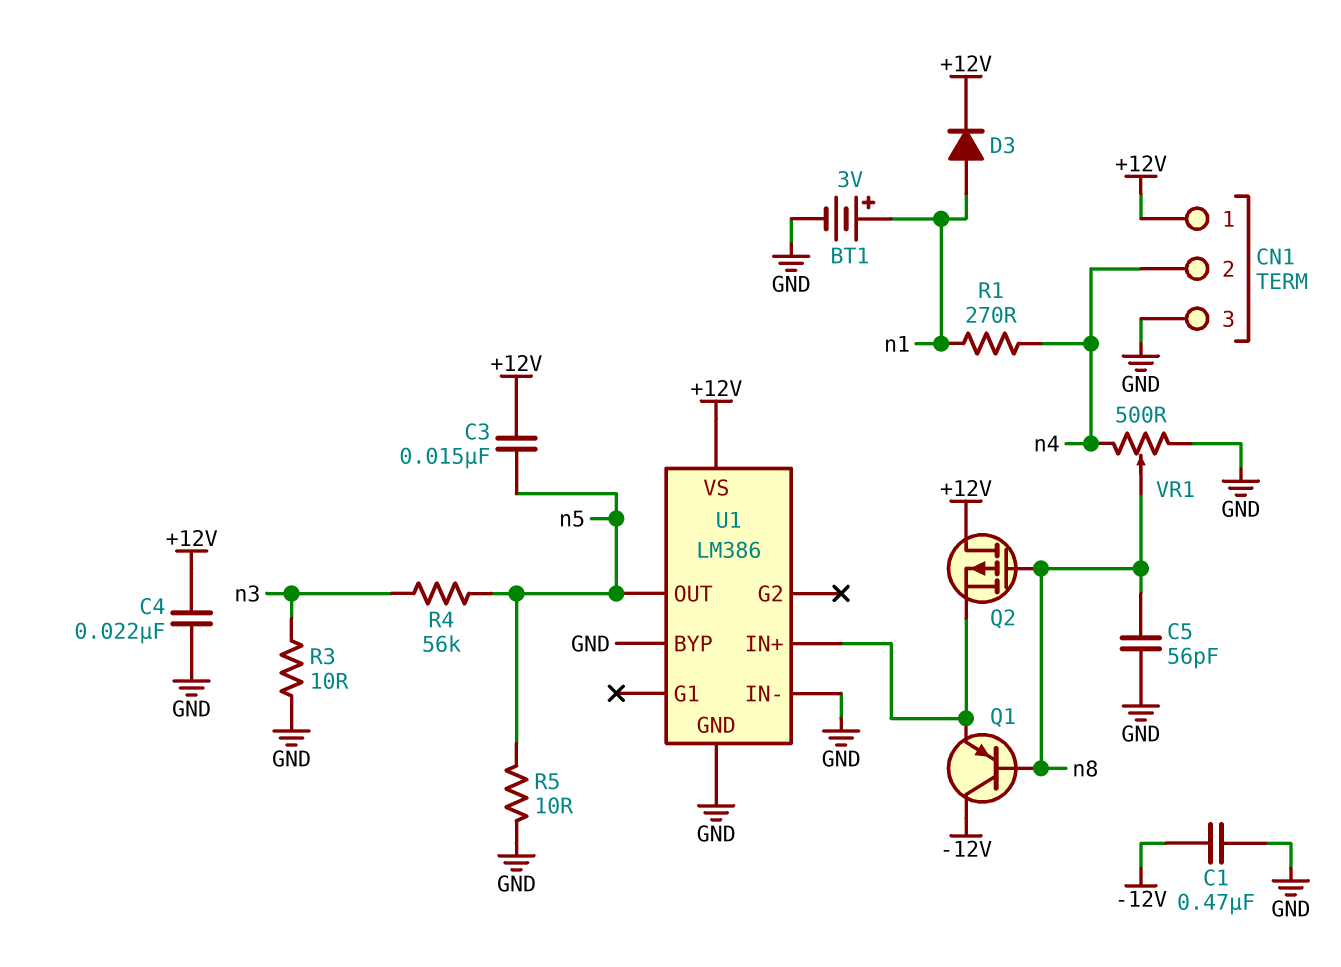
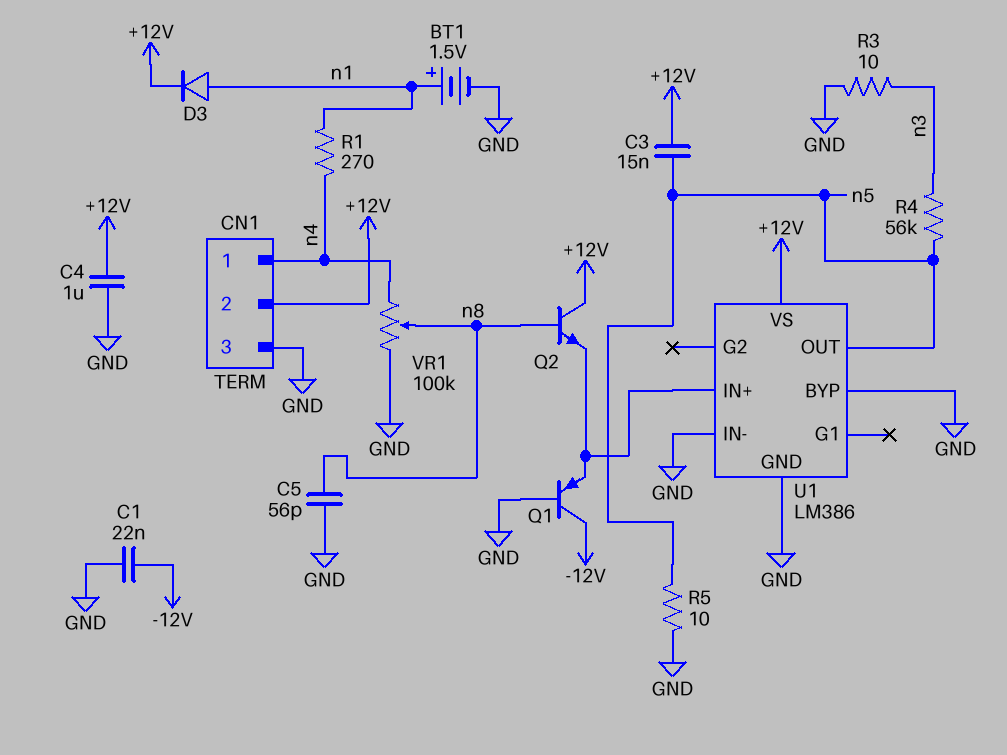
BT1: 3V (plus n1, minus GND) -> 1.5V (plus n1, minus GND)
C1: 470nF (-12V, GND) -> 22nF (-12V, GND)
C4: 22nF (+12V, GND) -> 1uF (+12V, GND)
CN1 pin 1: +12V -> n4
CN1 pin 2: n4 -> +12V
Q1: PNP (B n8, C -12V, E U1/IN+) -> PNP (B GND, C -12V, E U1/IN+)
Q2: PMOS (G n8, D +12V, S U1/IN+) -> NPN (B n8, C +12V, E U1/IN+)
VR1: 500 (GND, n4, wiper n8) -> 100k (GND, n4, wiper n8)

